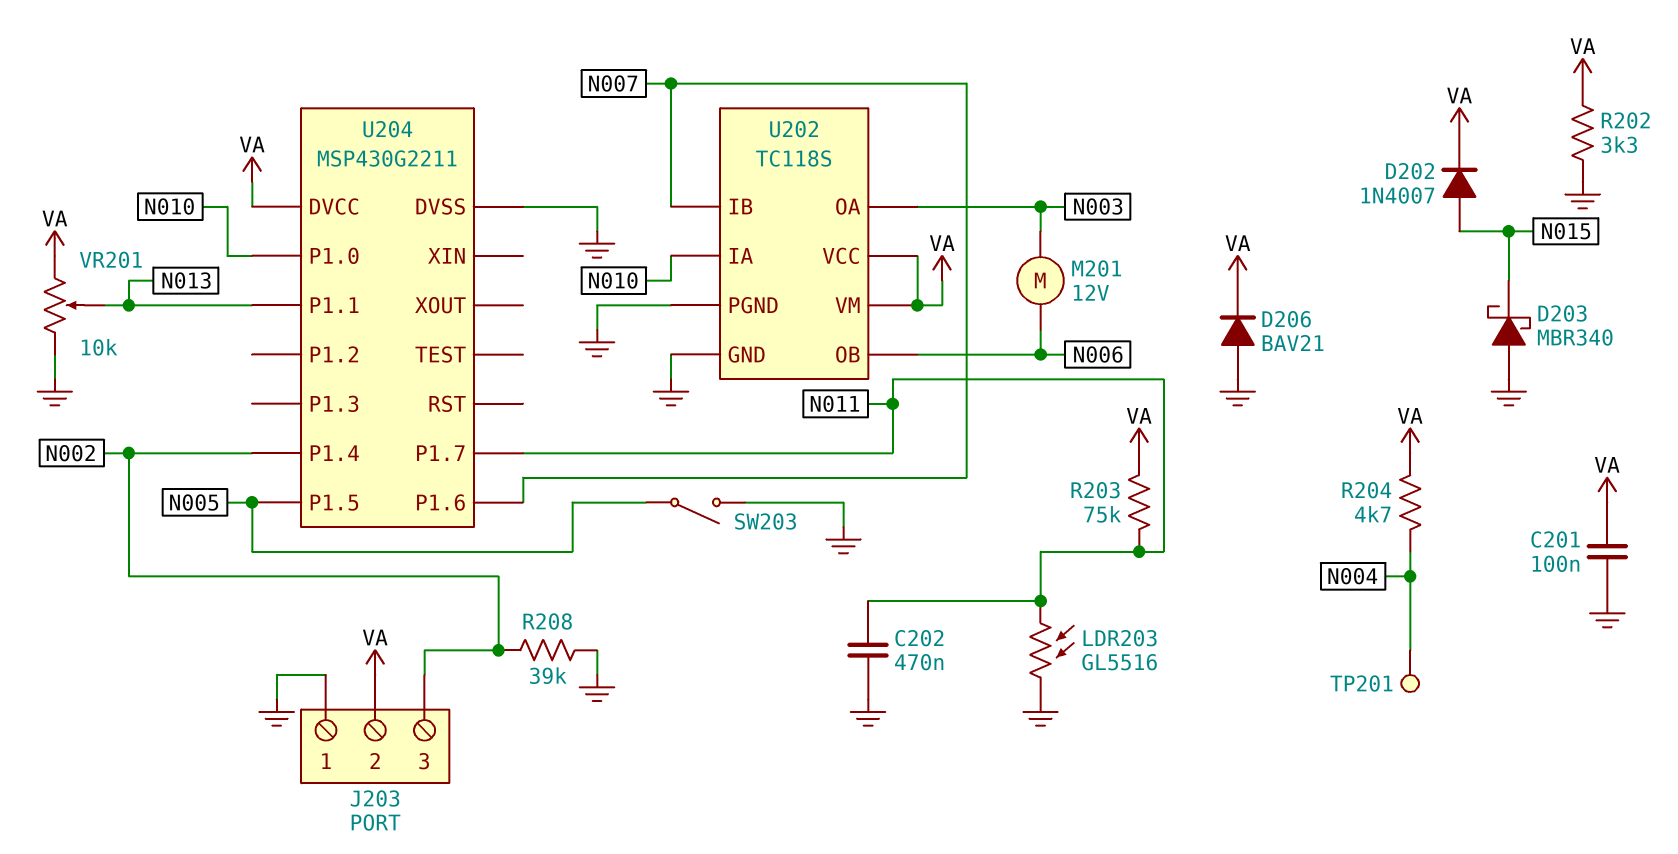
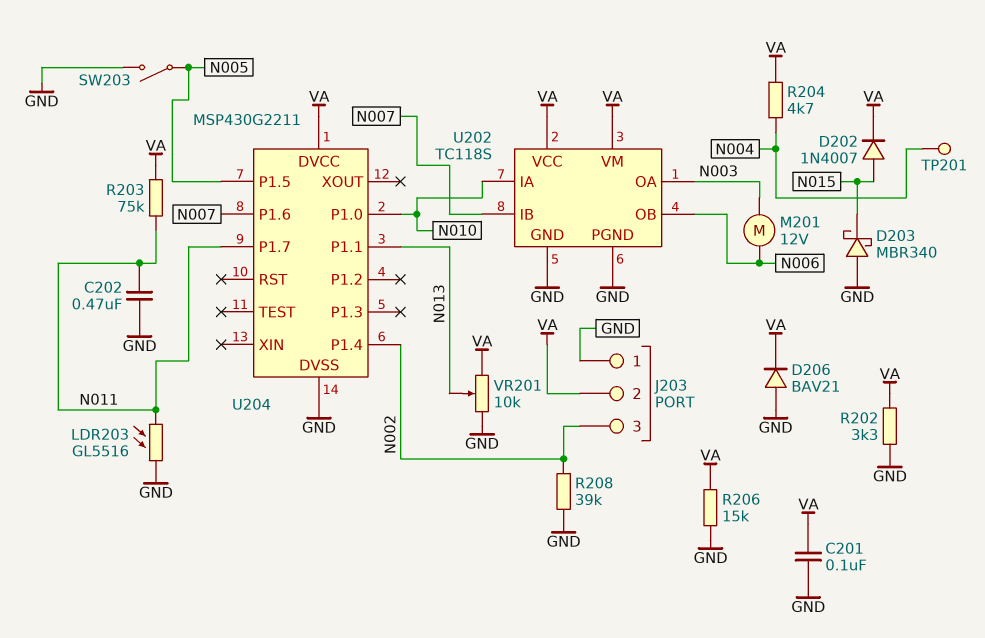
R206: none -> 15k (GND, VA)

